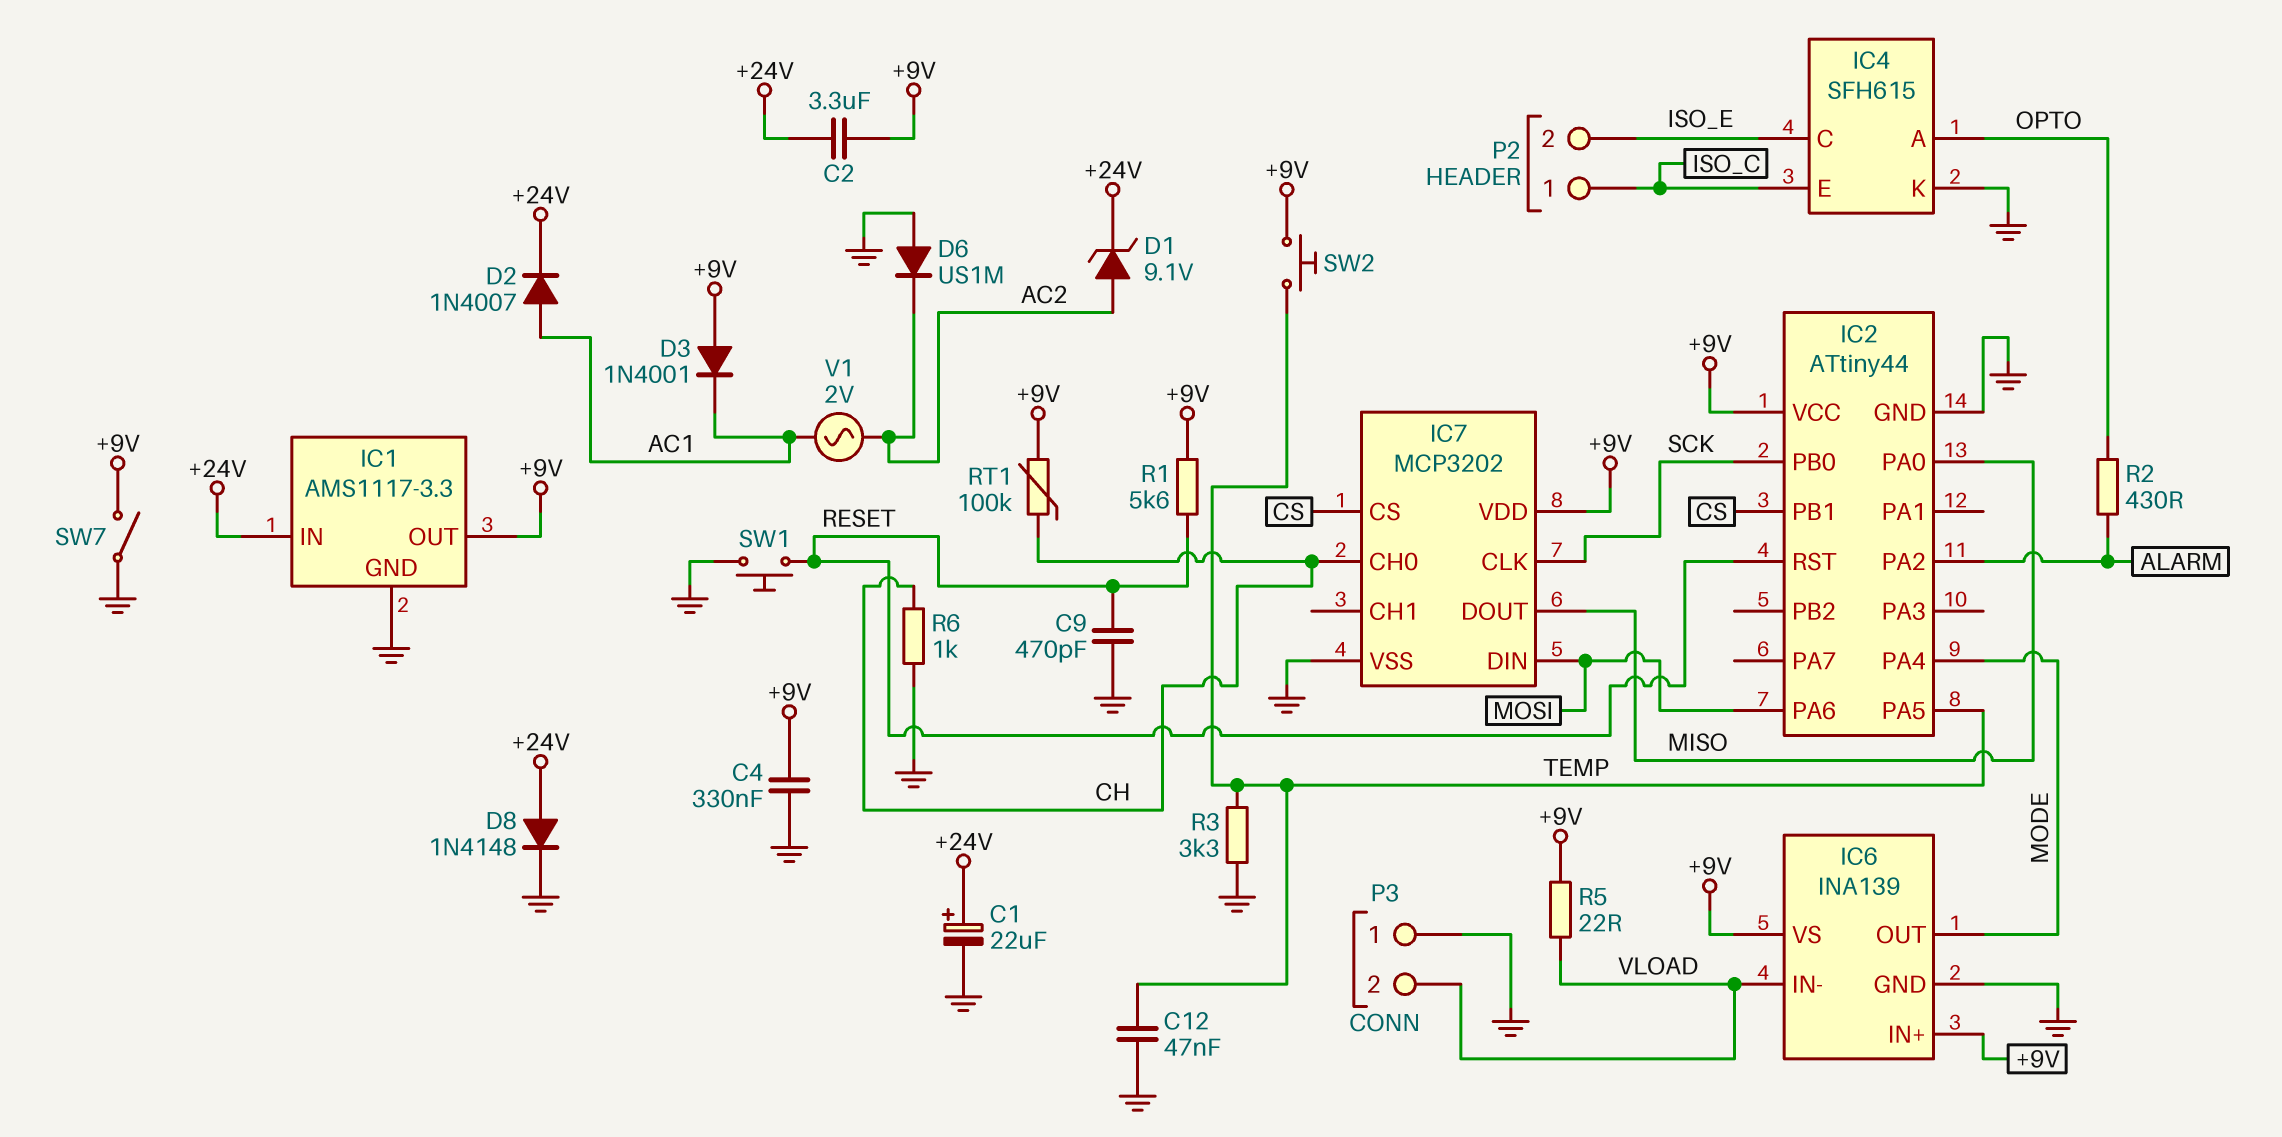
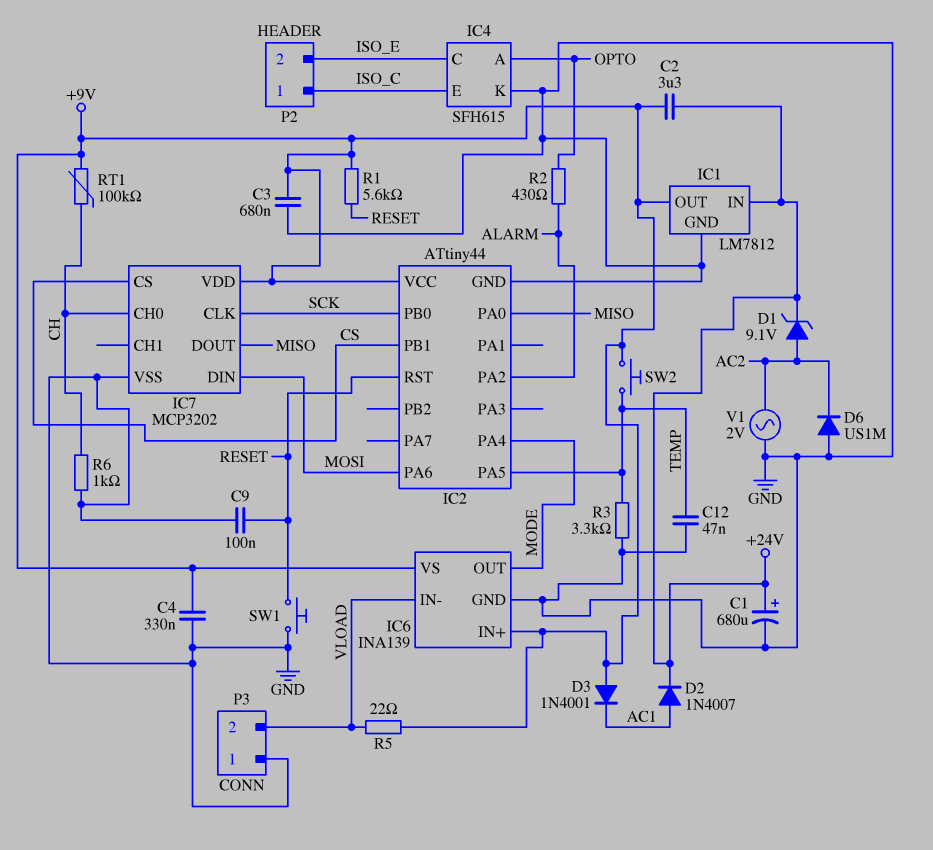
C1: 22uF (plus +24V, minus GND) -> 680uF (plus +24V, minus GND)
C3: none -> 680nF (+9V, GND)
C9: 470pF (GND, RESET) -> 100nF (GND, RESET)
D8: diode 1N4148 (A +24V, K GND) -> none
IC1: AMS1117-3.3 -> LM7812
SW7: switch (+9V, GND) -> none
V1: AC 2V (AC1, AC2) -> AC 2V (AC2, GND)

